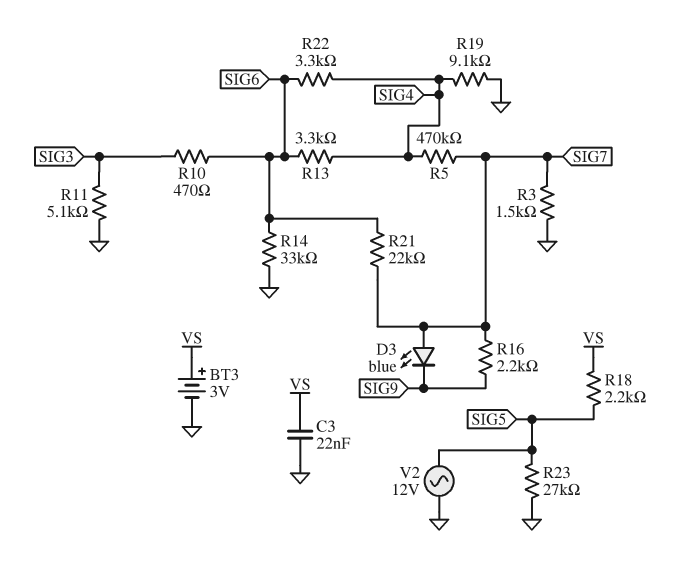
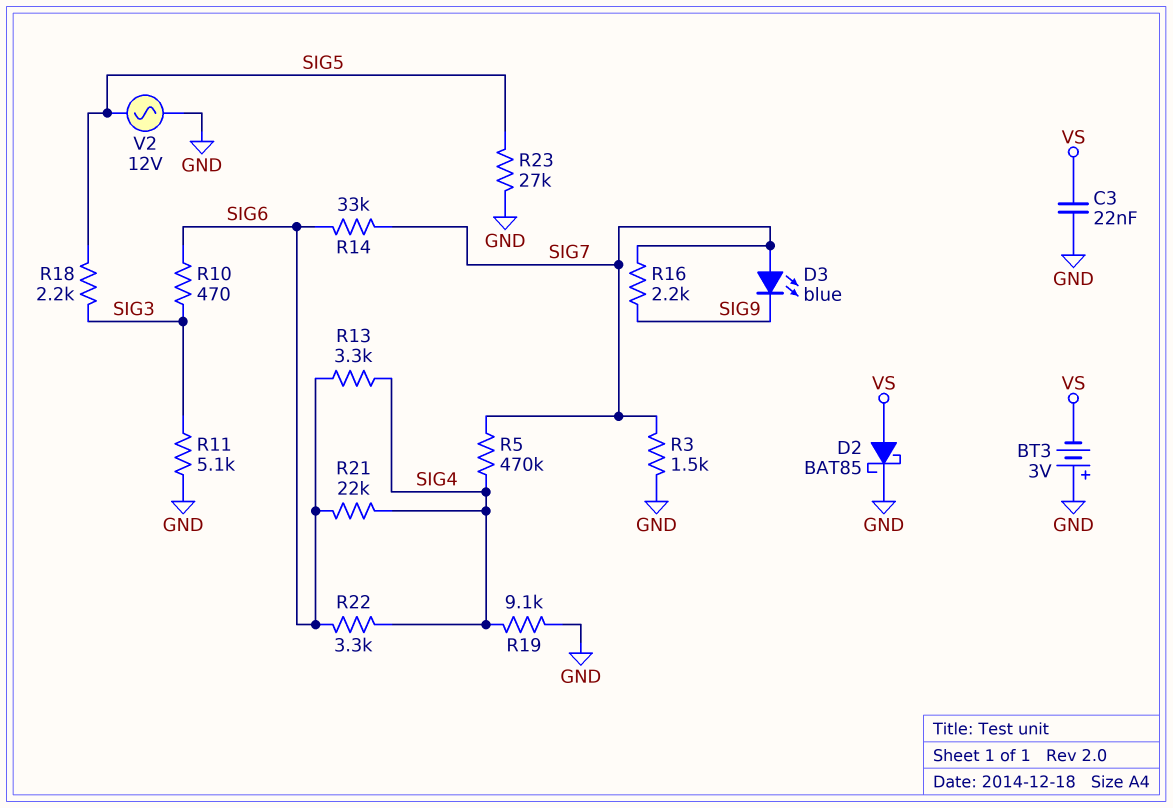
BT3: 3V (plus VS, minus GND) -> 3V (plus GND, minus VS)
D2: none -> schottky BAT85 (A VS, K GND)
R14: 33k (GND, SIG6) -> 33k (SIG6, SIG7)
R18: 2.2k (SIG5, VS) -> 2.2k (SIG3, SIG5)
R21: 22k (SIG6, SIG7) -> 22k (SIG4, SIG6)

